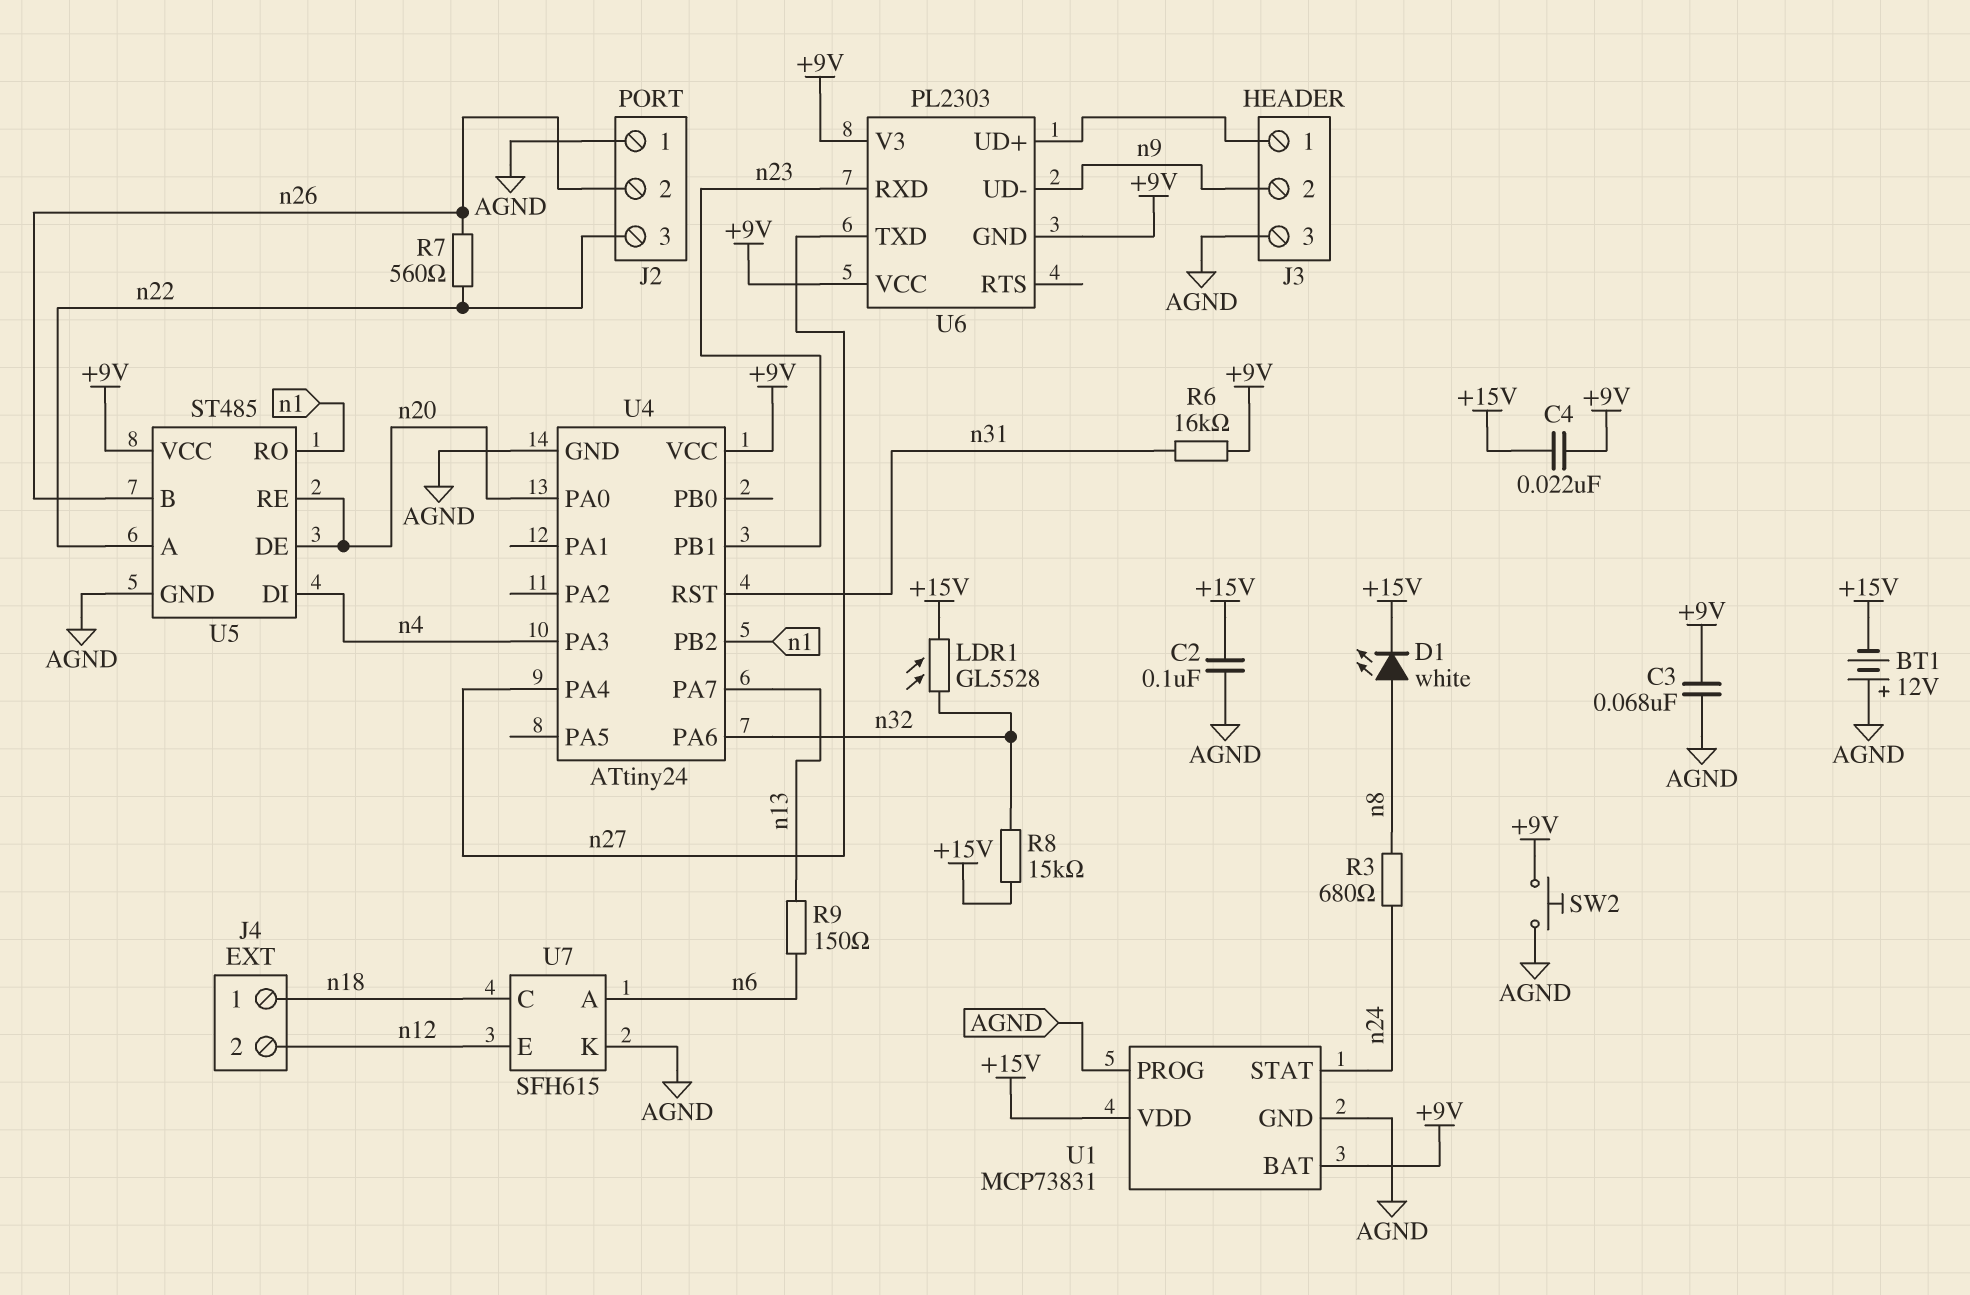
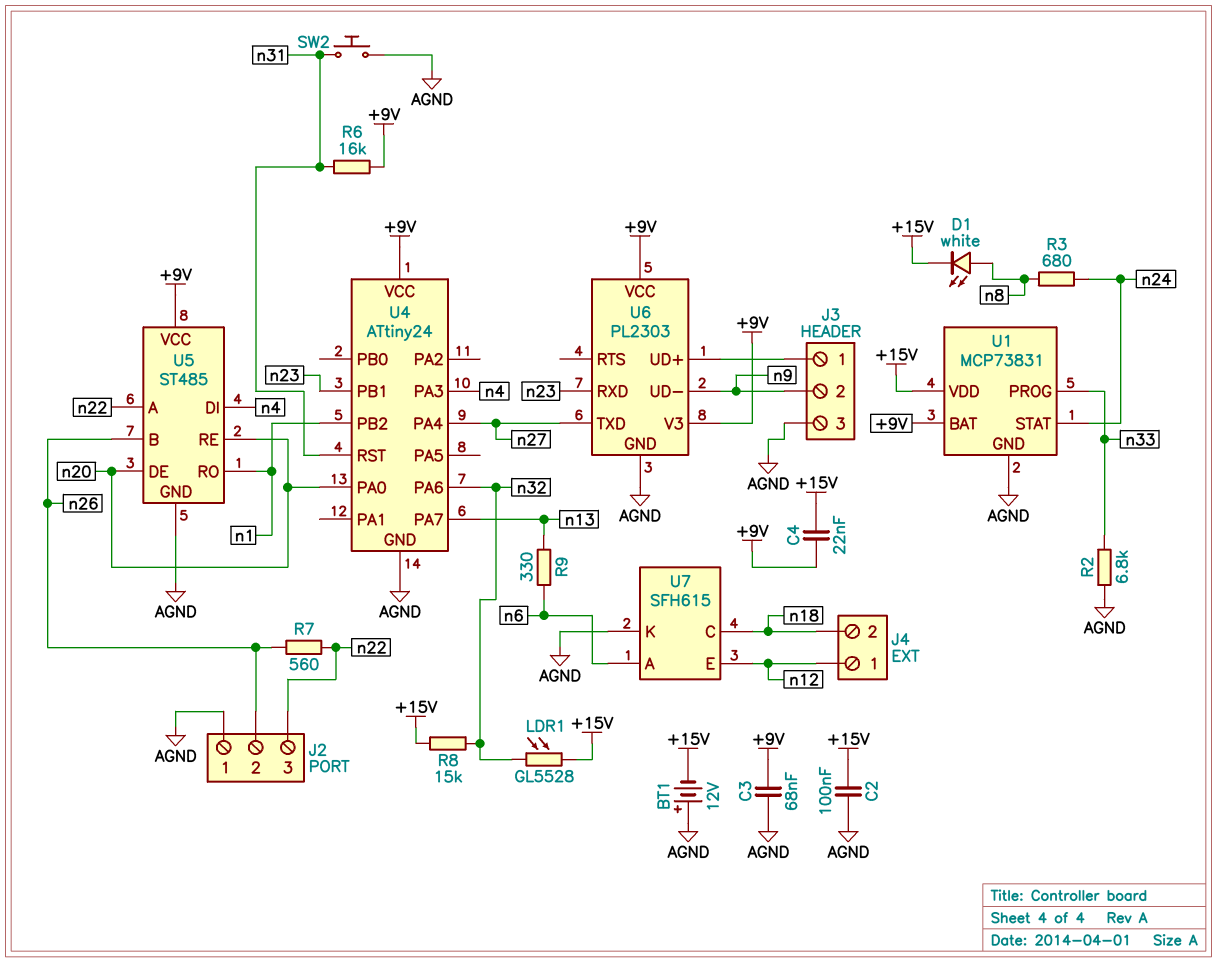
J4 pin 1: n18 -> n12
J4 pin 2: n12 -> n18
R2: none -> 6.8k (AGND, n33)
R9: 150 (n6, n13) -> 330 (n6, n13)
SW2: button (+9V, AGND) -> button (AGND, n31)
U1 pin PROG: AGND -> n33
U6 pin GND: +9V -> AGND

